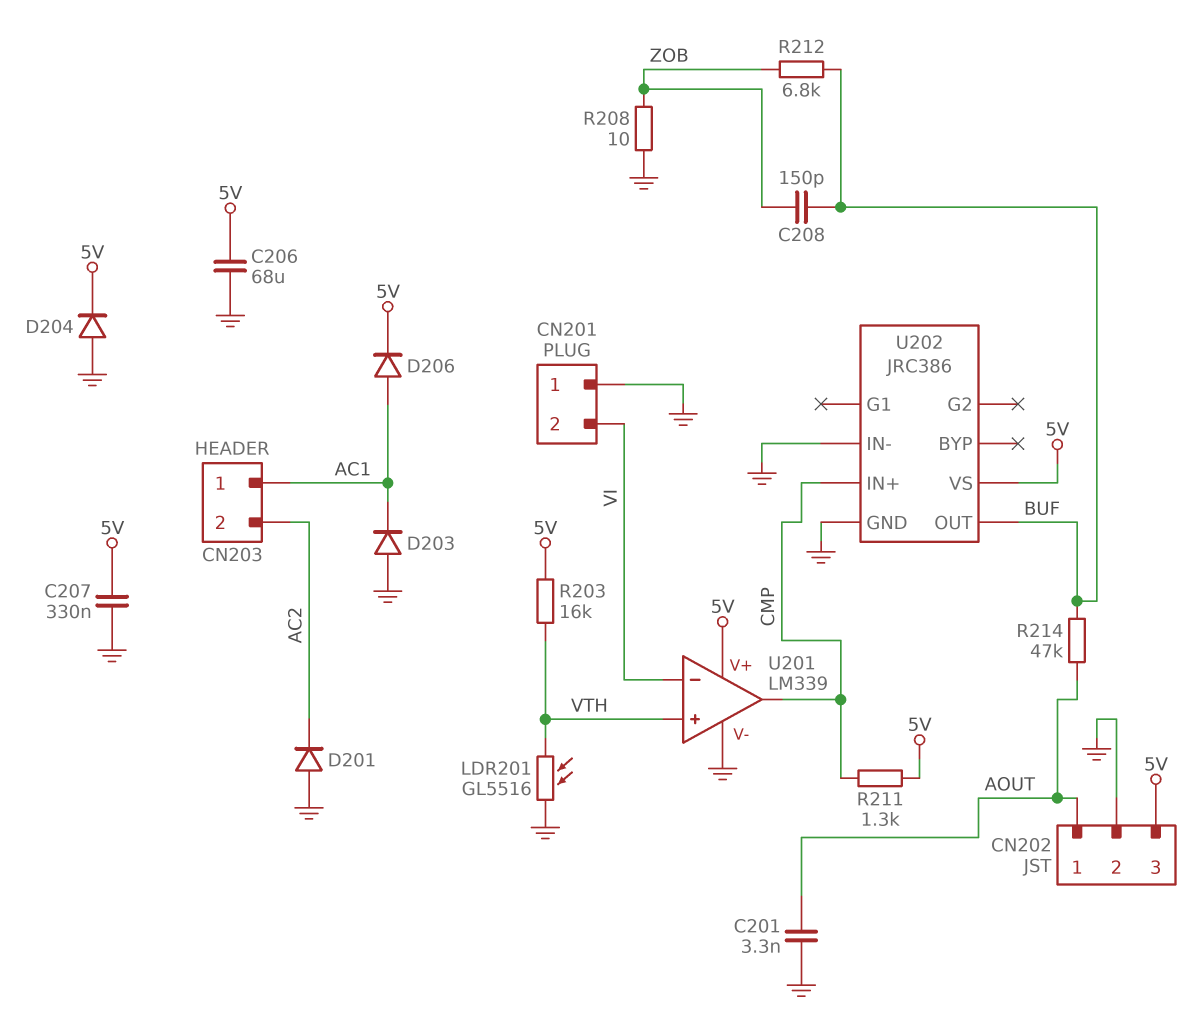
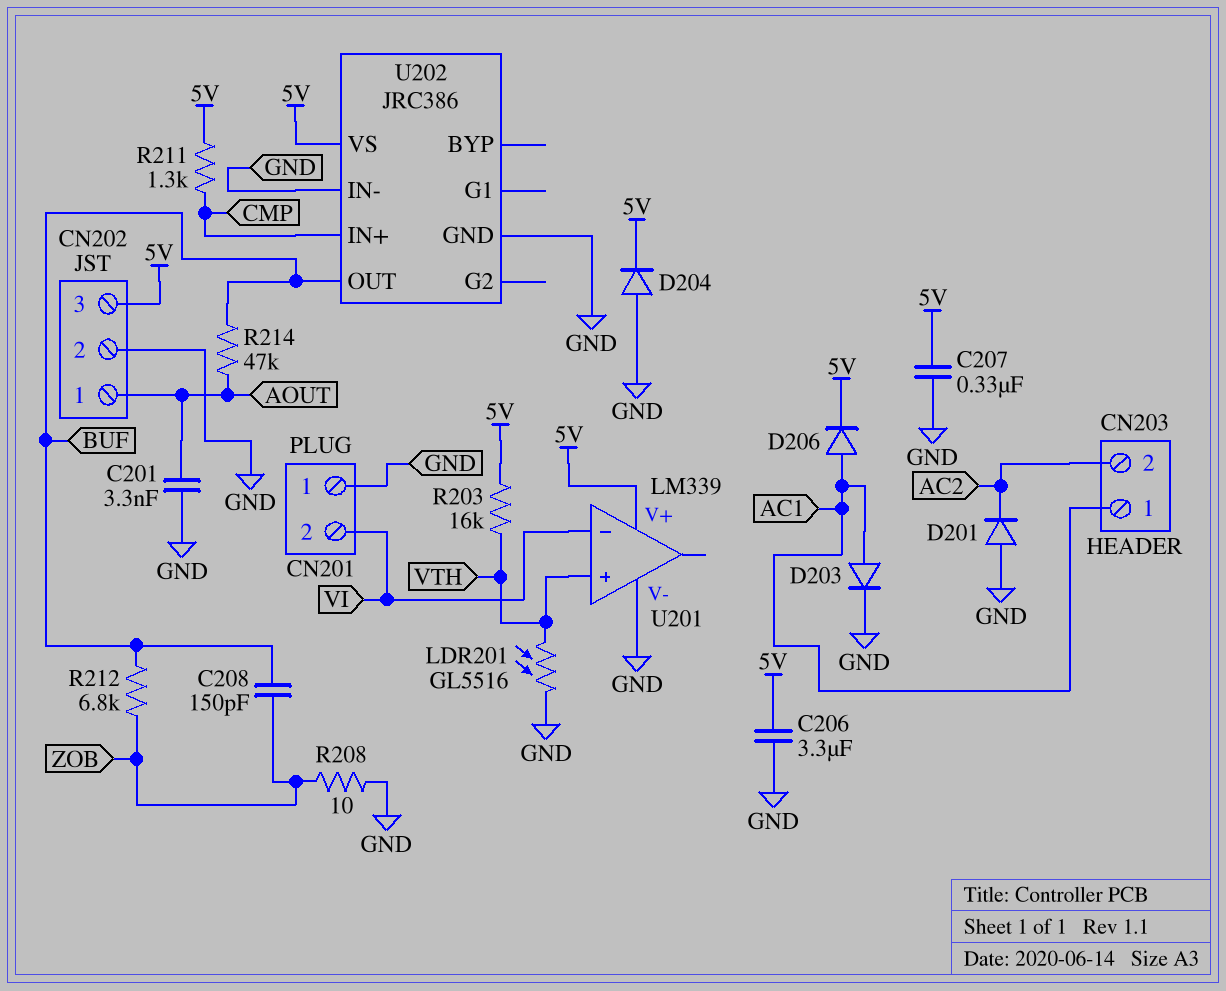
C206: 68uF (5V, GND) -> 3.3uF (5V, GND)
D203: diode (A GND, K AC1) -> diode (A AC1, K GND)
U201 pin out: CMP -> none

